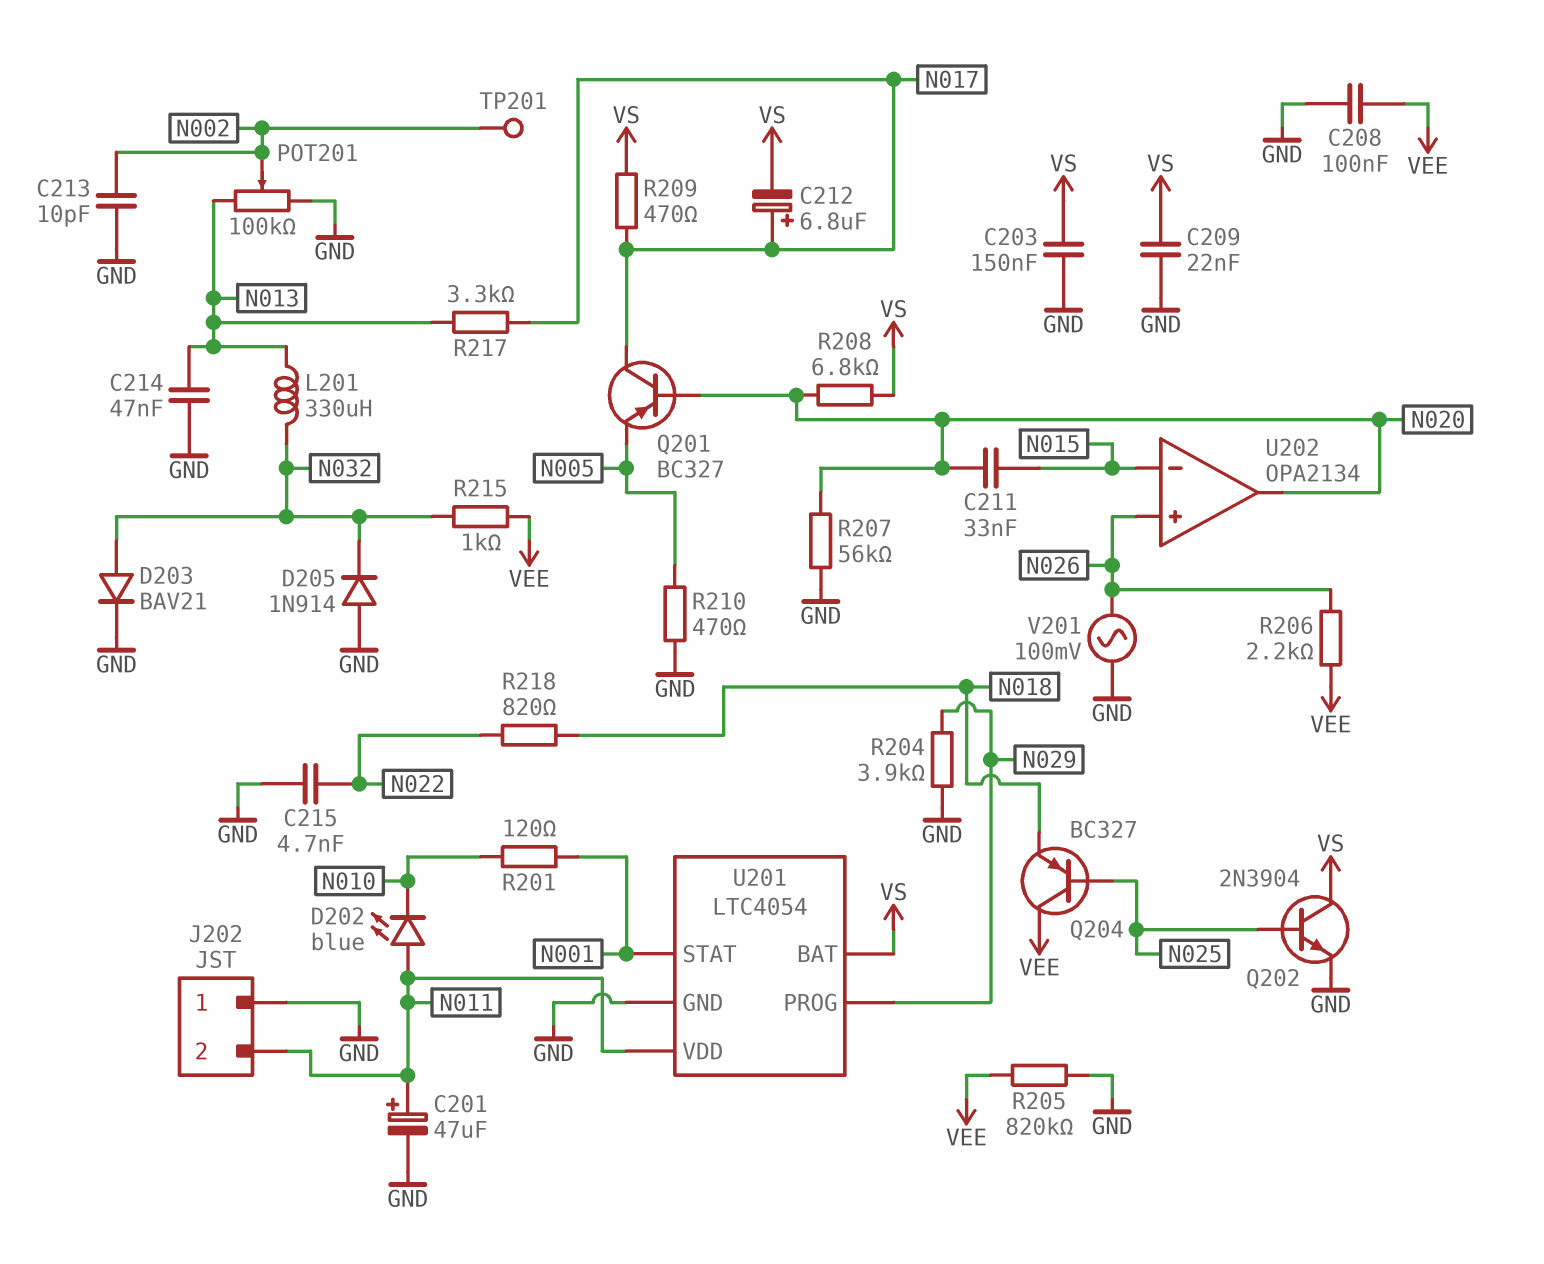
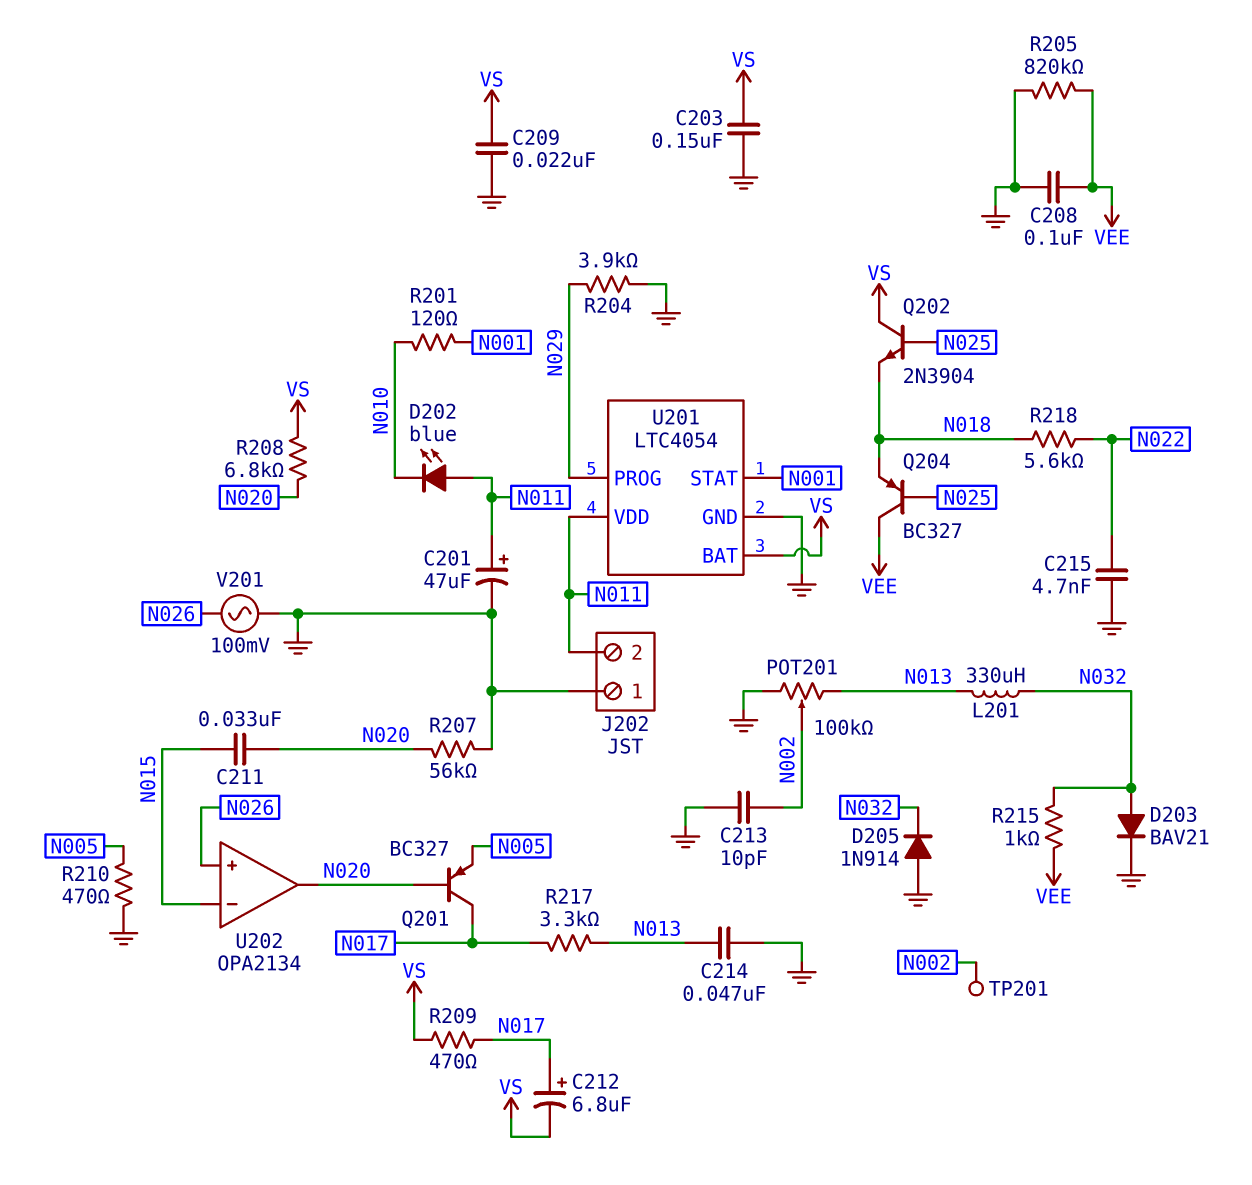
Q202: NPN 2N3904 (B N025, C VS, E GND) -> NPN 2N3904 (B N025, C VS, E N018)
R206: 2.2k (N026, VEE) -> none
R218: 820 (N018, N022) -> 5.6k (N018, N022)

